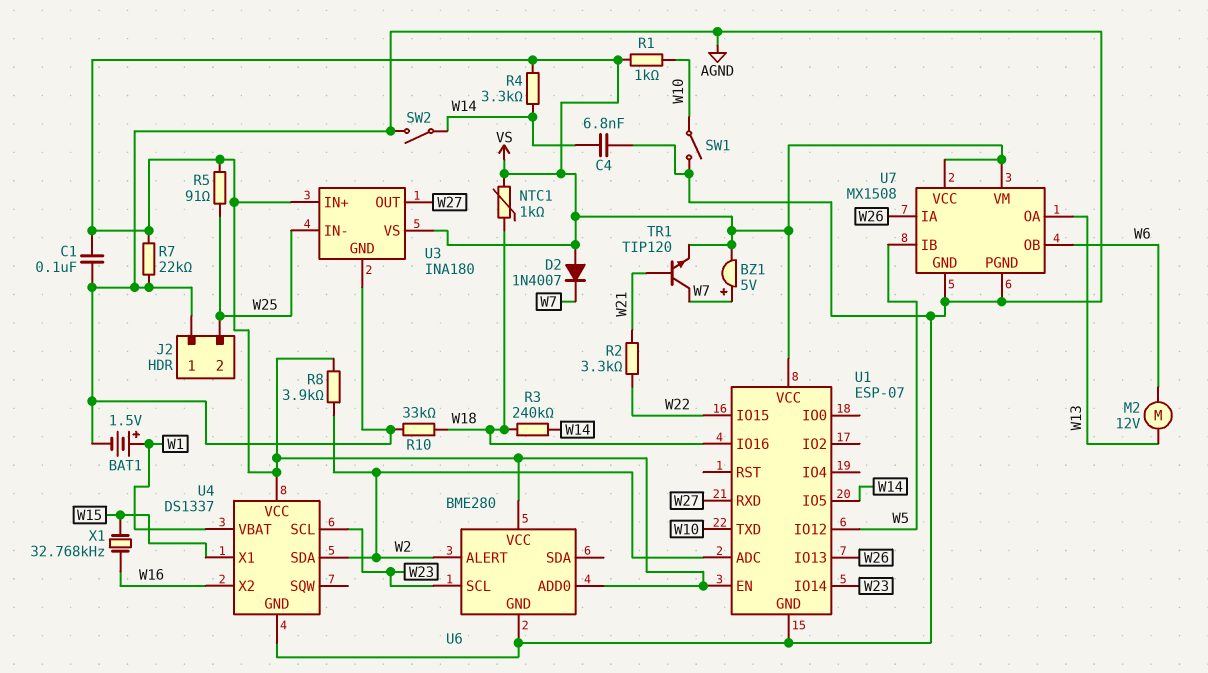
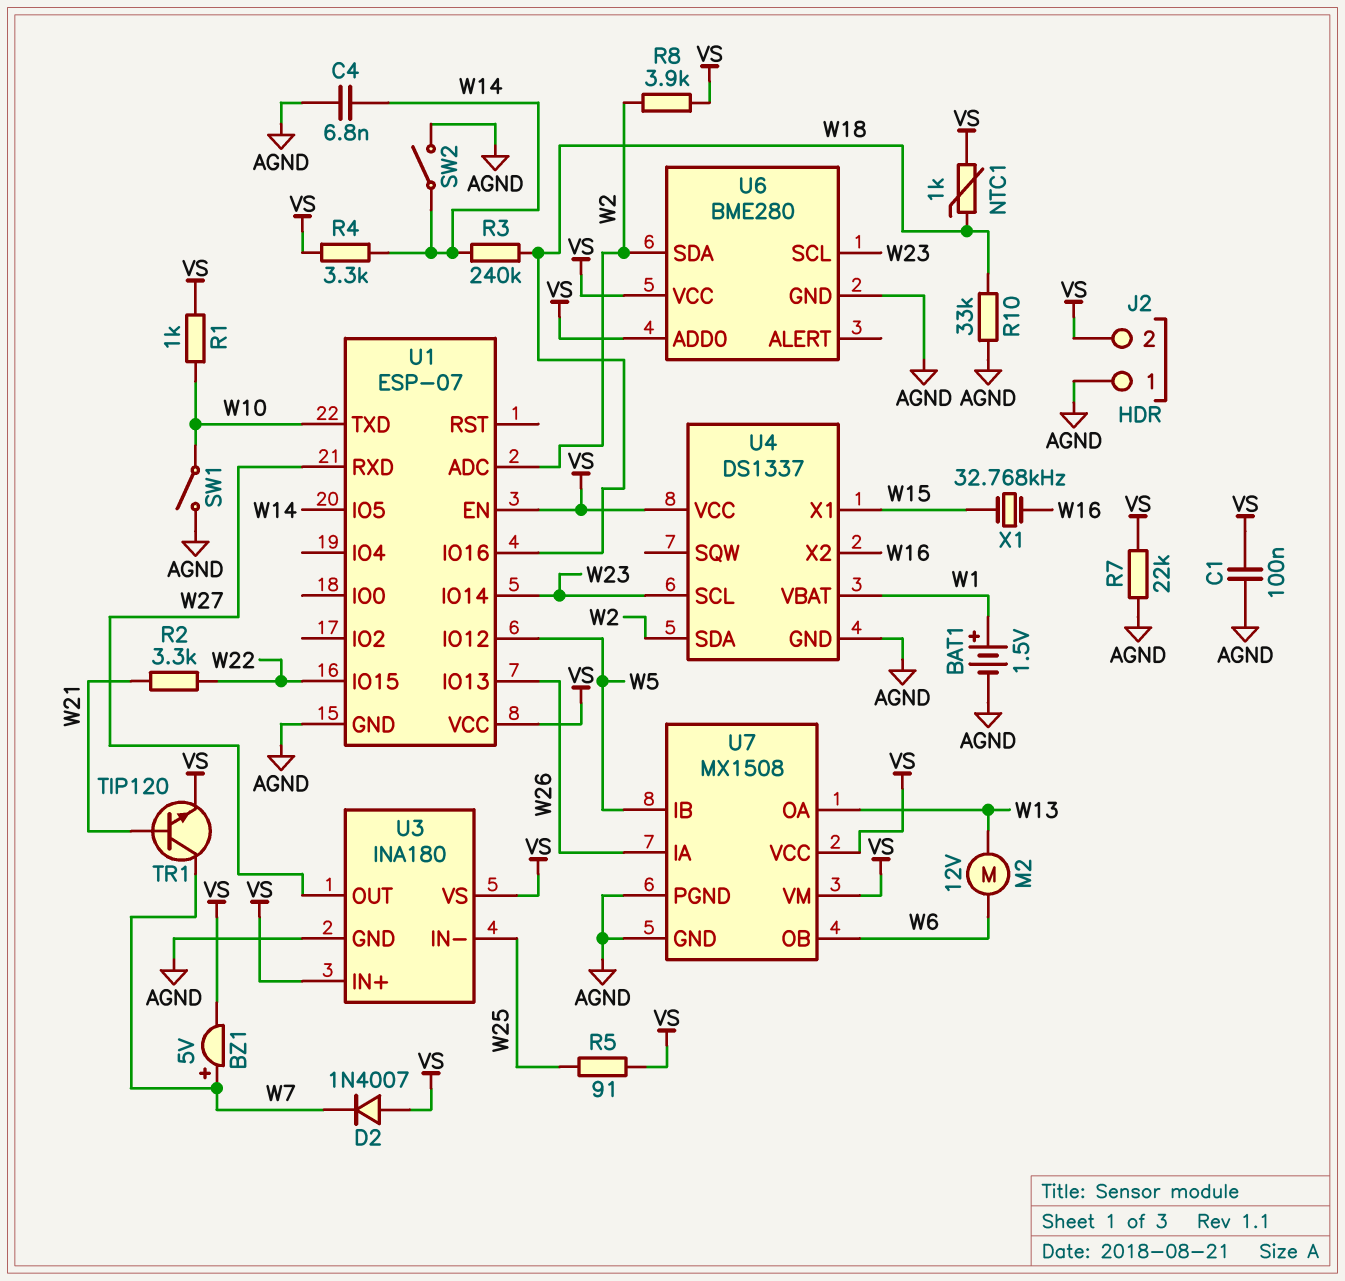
J2 pin 2: W25 -> VS
U6 pin ALERT: W2 -> none
U6 pin SDA: none -> W2

